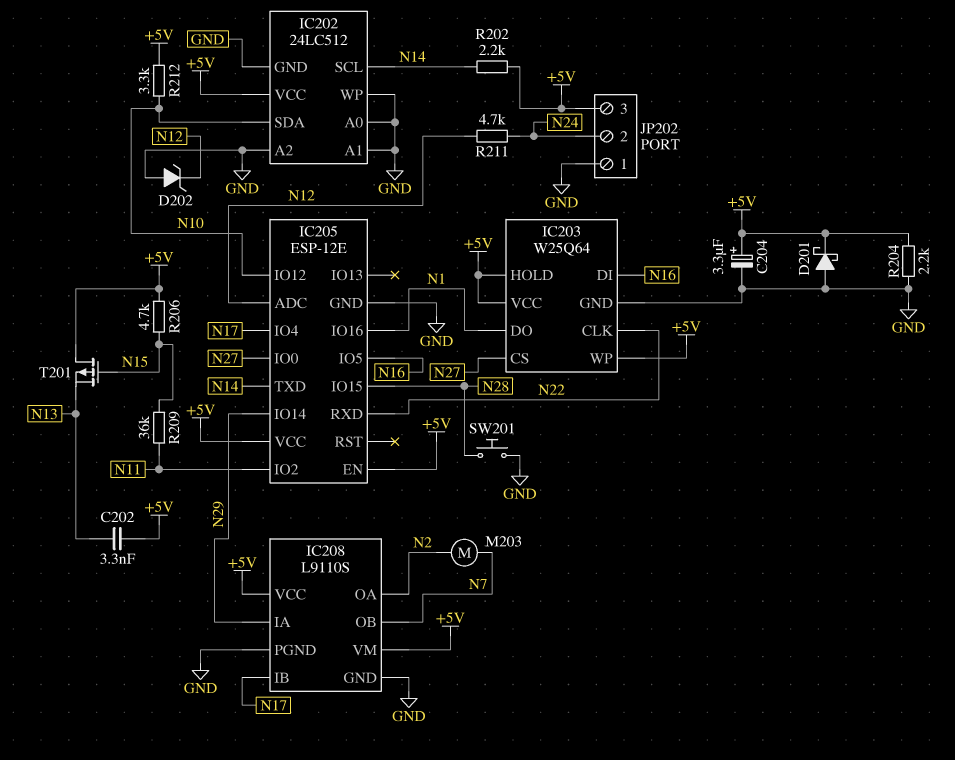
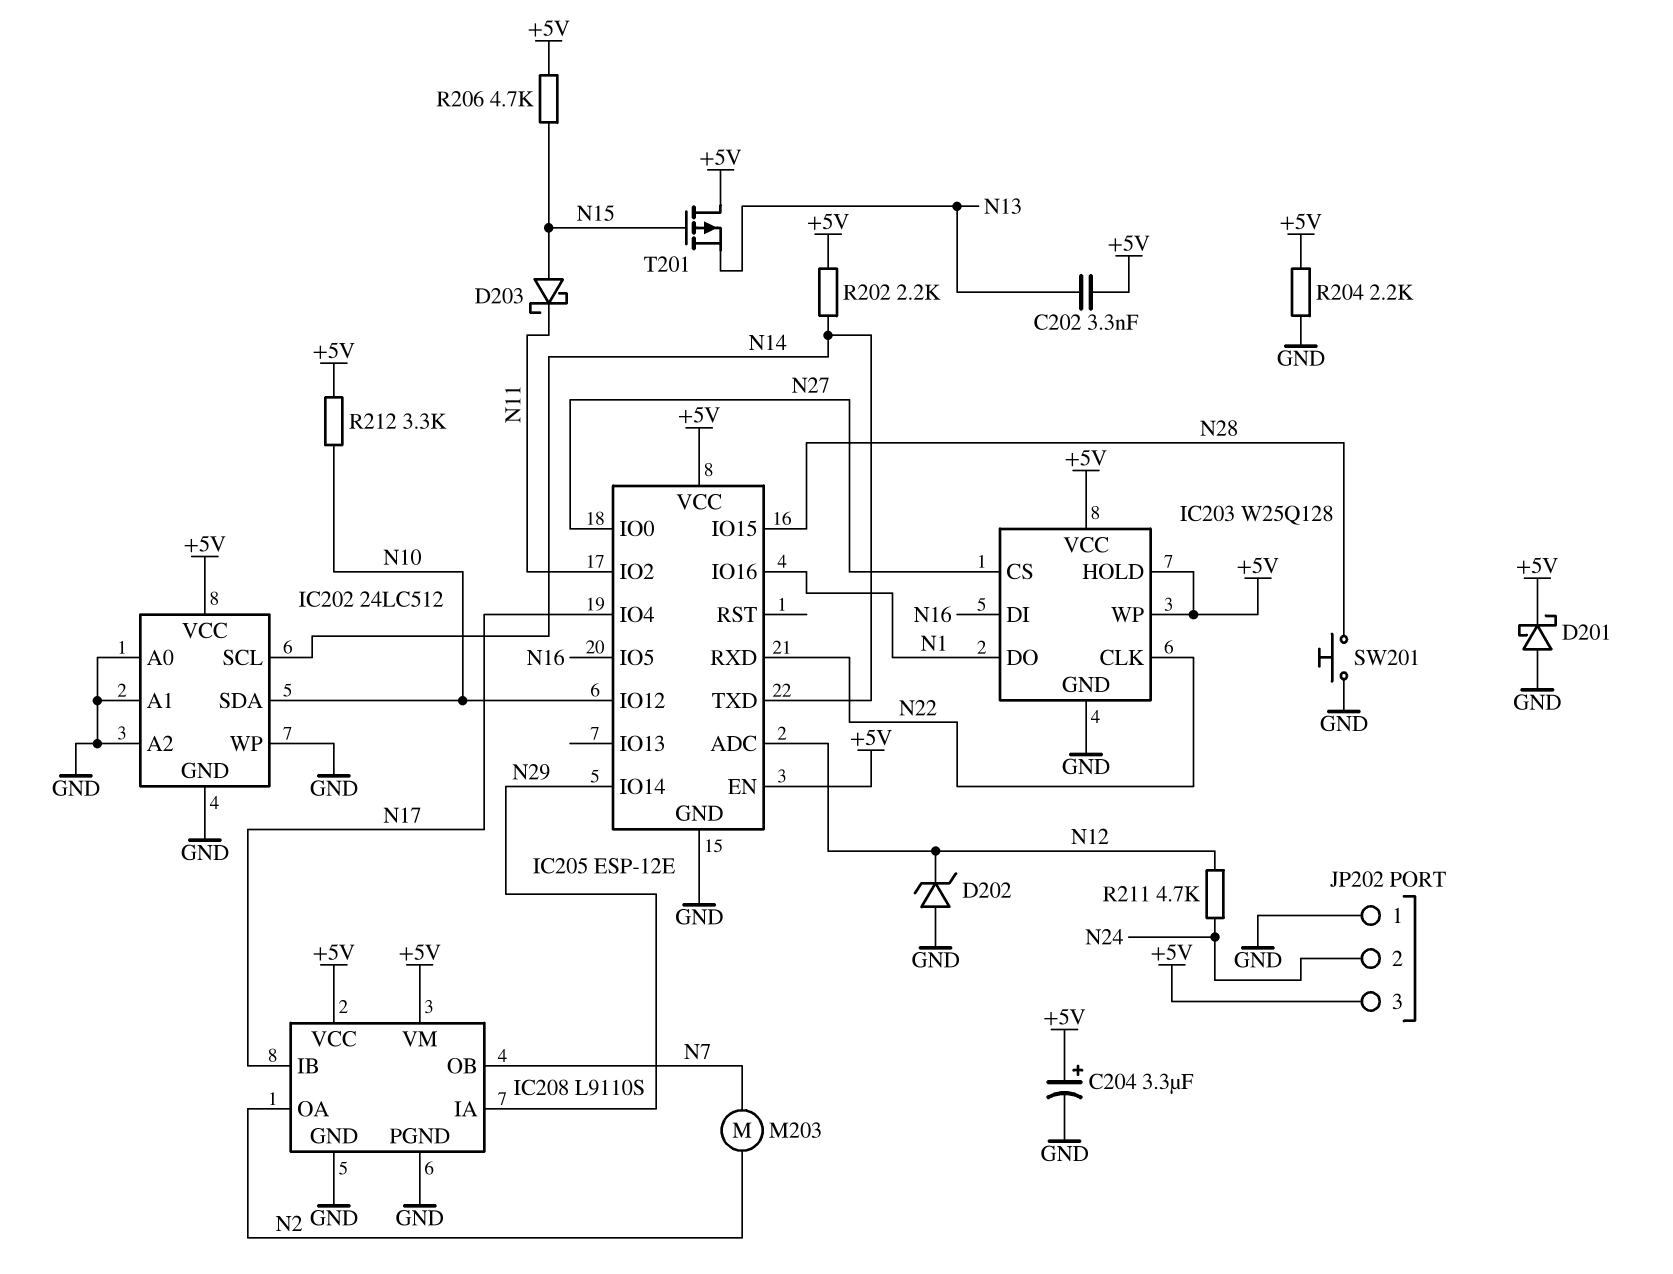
D203: none -> schottky (A N15, K N11)
IC203: W25Q64 -> W25Q128
R209: 36k (N11, N15) -> none

